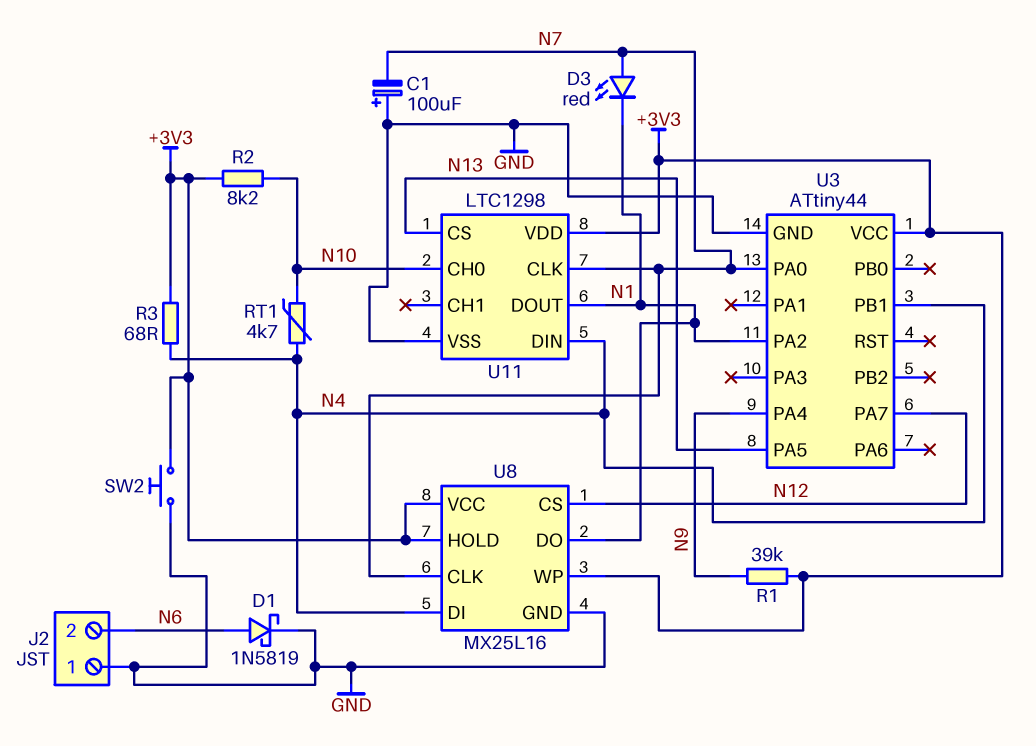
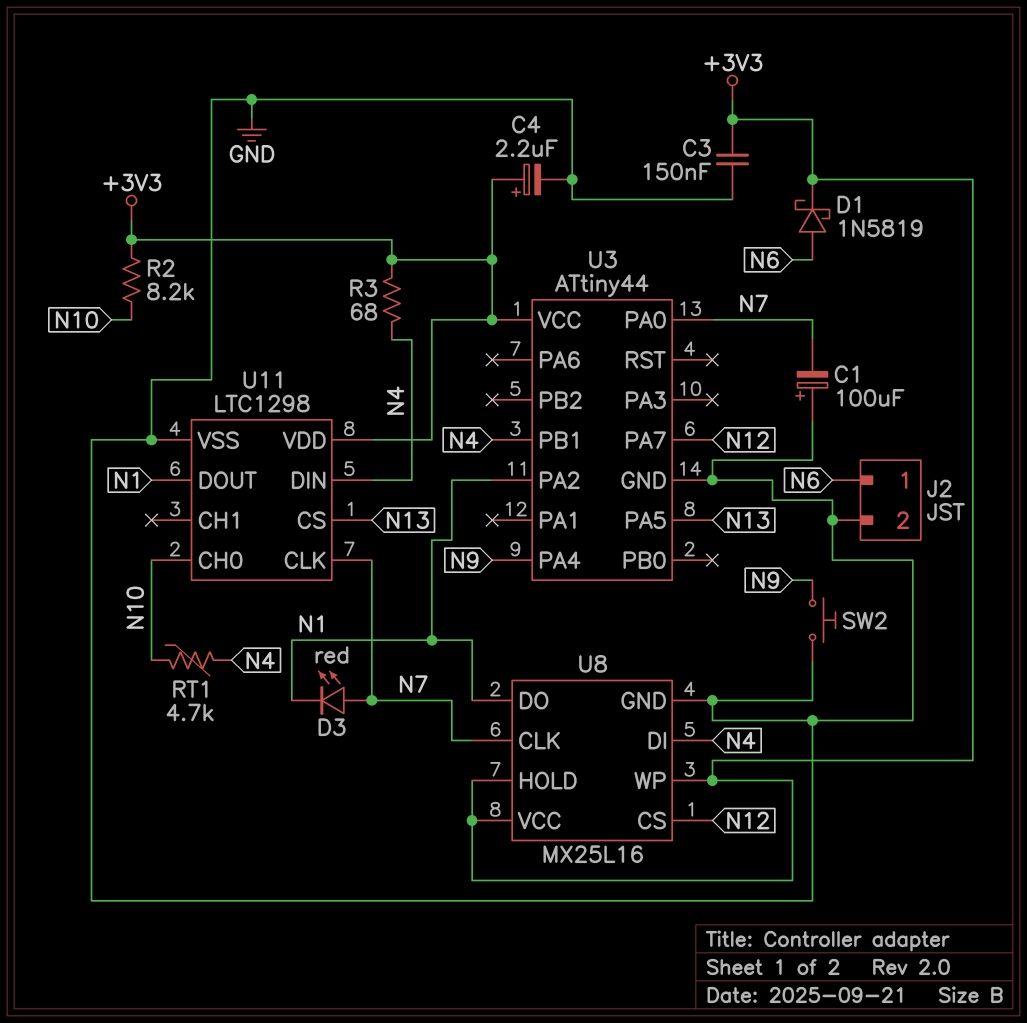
C3: none -> 150nF (+3V3, GND)
C4: none -> 2.2uF (plus +3V3, minus GND)
D1: schottky 1N5819 (A N6, K GND) -> schottky 1N5819 (A N6, K +3V3)
J2 pin 1: GND -> N6
J2 pin 2: N6 -> GND
R1: 39k (+3V3, N9) -> none
SW2: button (+3V3, GND) -> button (GND, N9)

